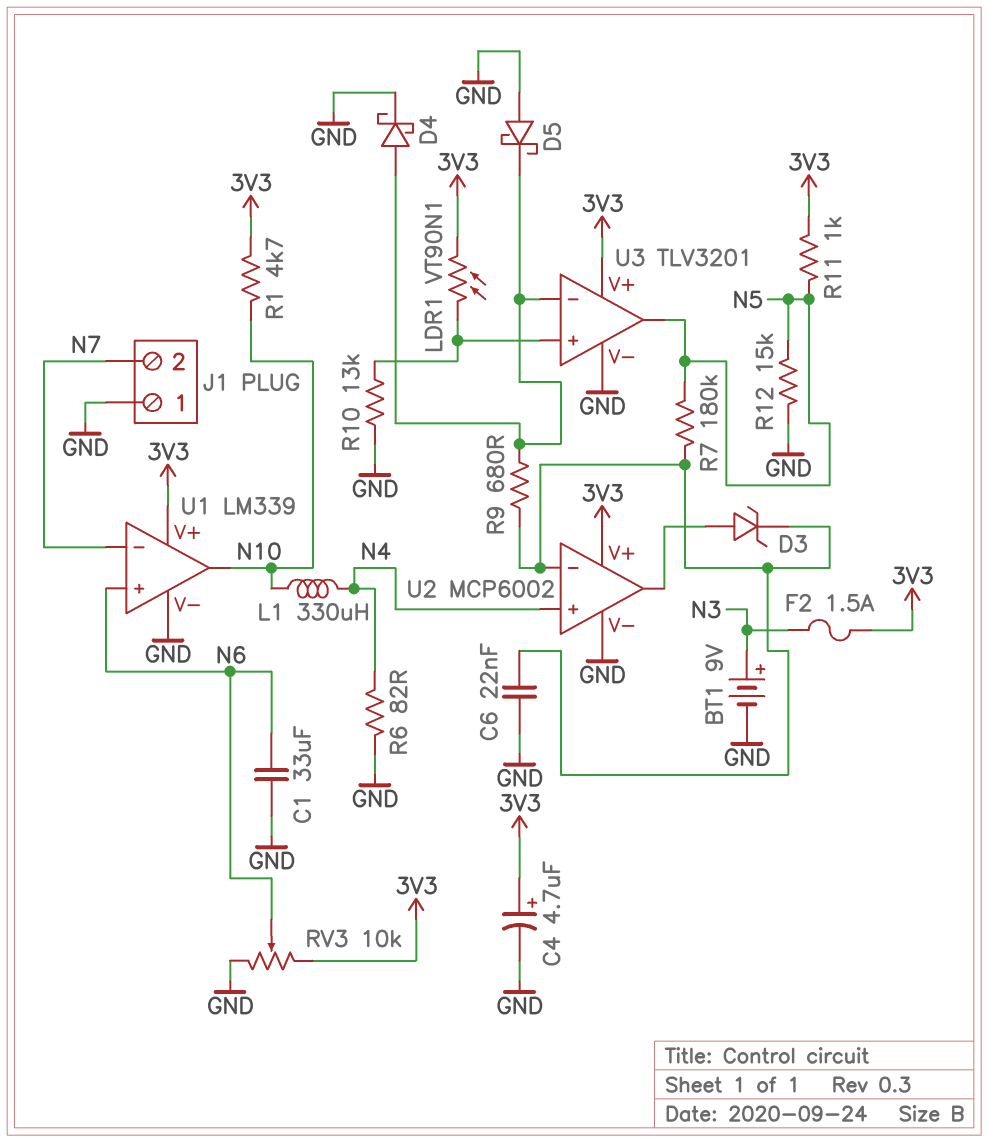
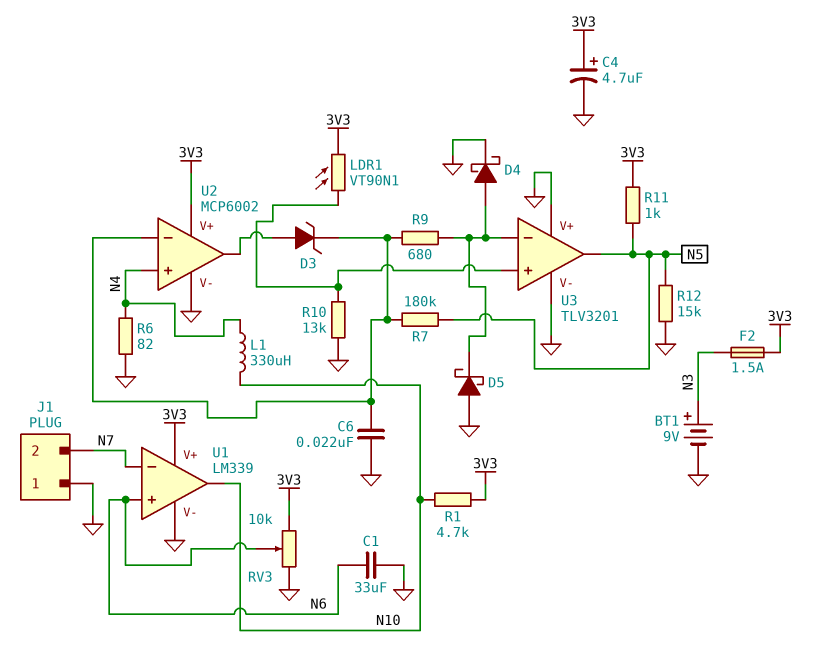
U3 pin V+: 3V3 -> GND

